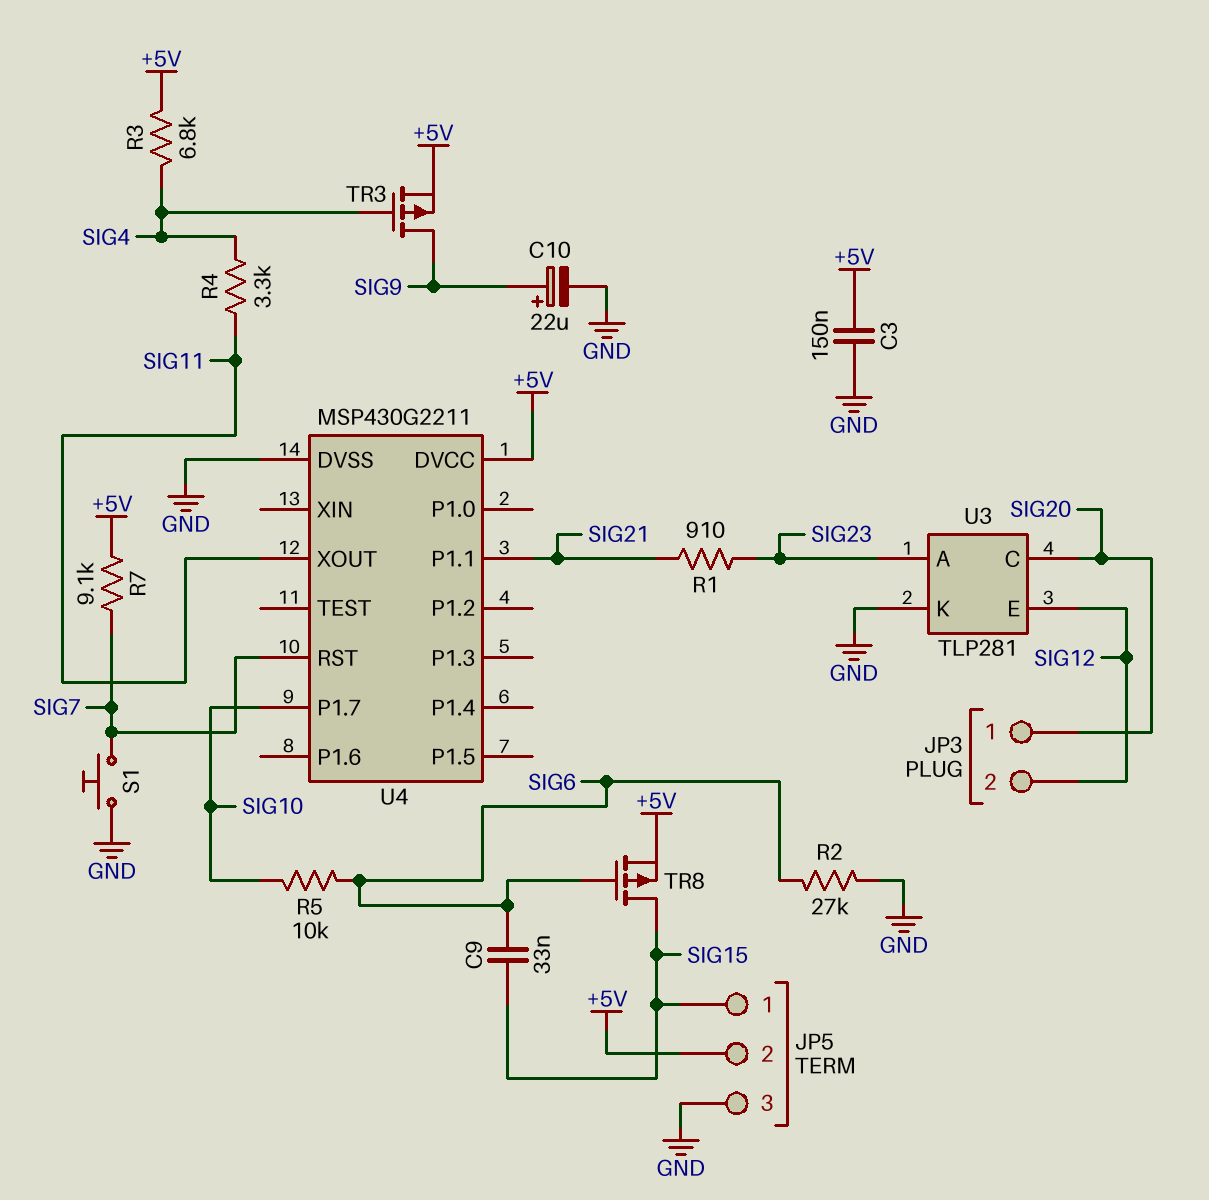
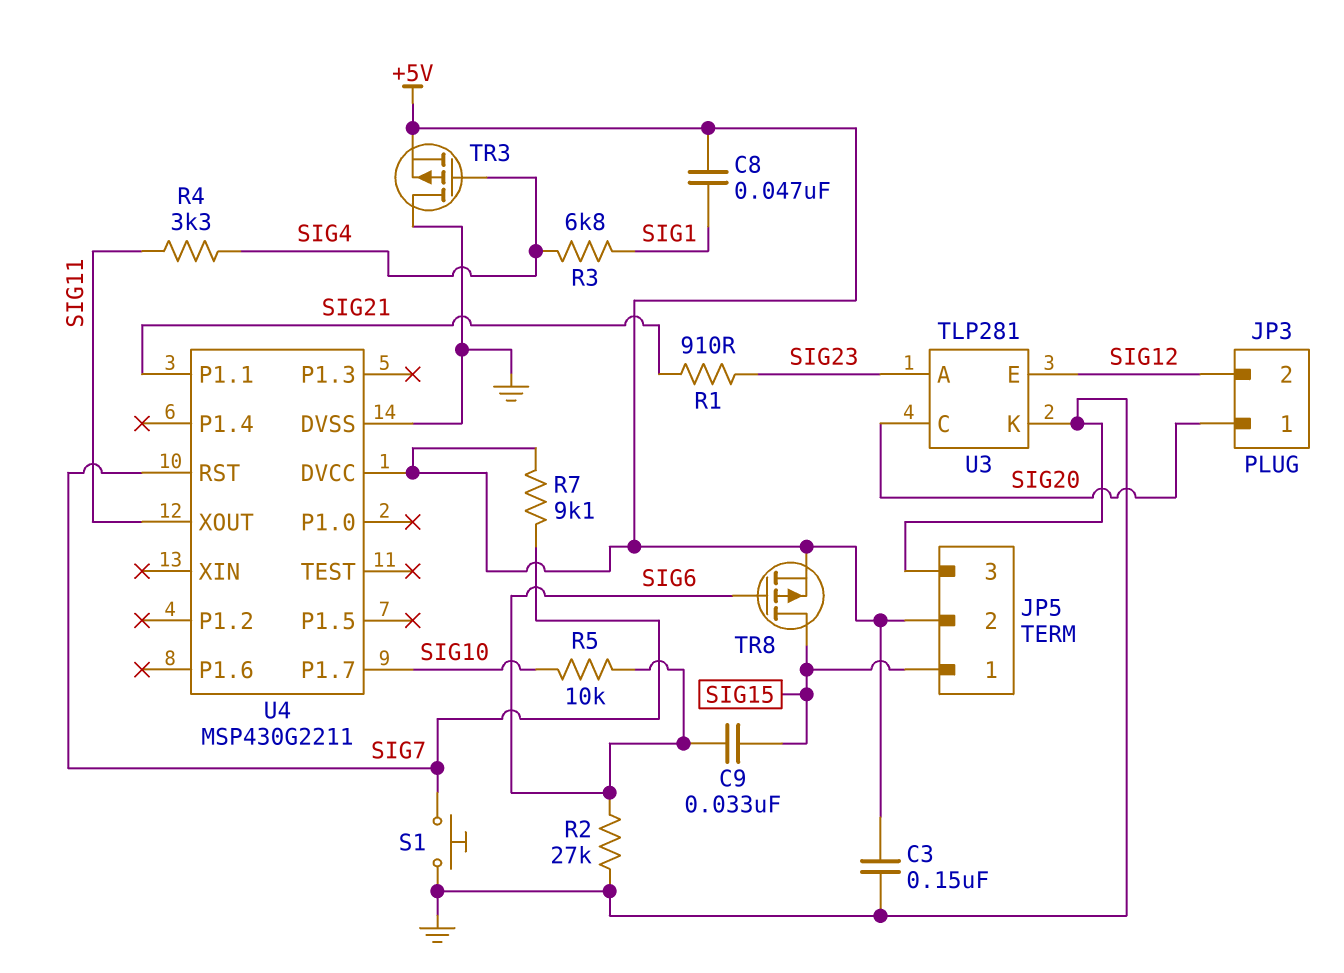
C8: none -> 47nF (+5V, SIG1)
C10: 22uF (plus SIG9, minus GND) -> none
R3: 6.8k (+5V, SIG4) -> 6.8k (SIG1, SIG4)
TR3: PMOS (G SIG4, D SIG9, S +5V) -> PMOS (G SIG4, D GND, S +5V)

